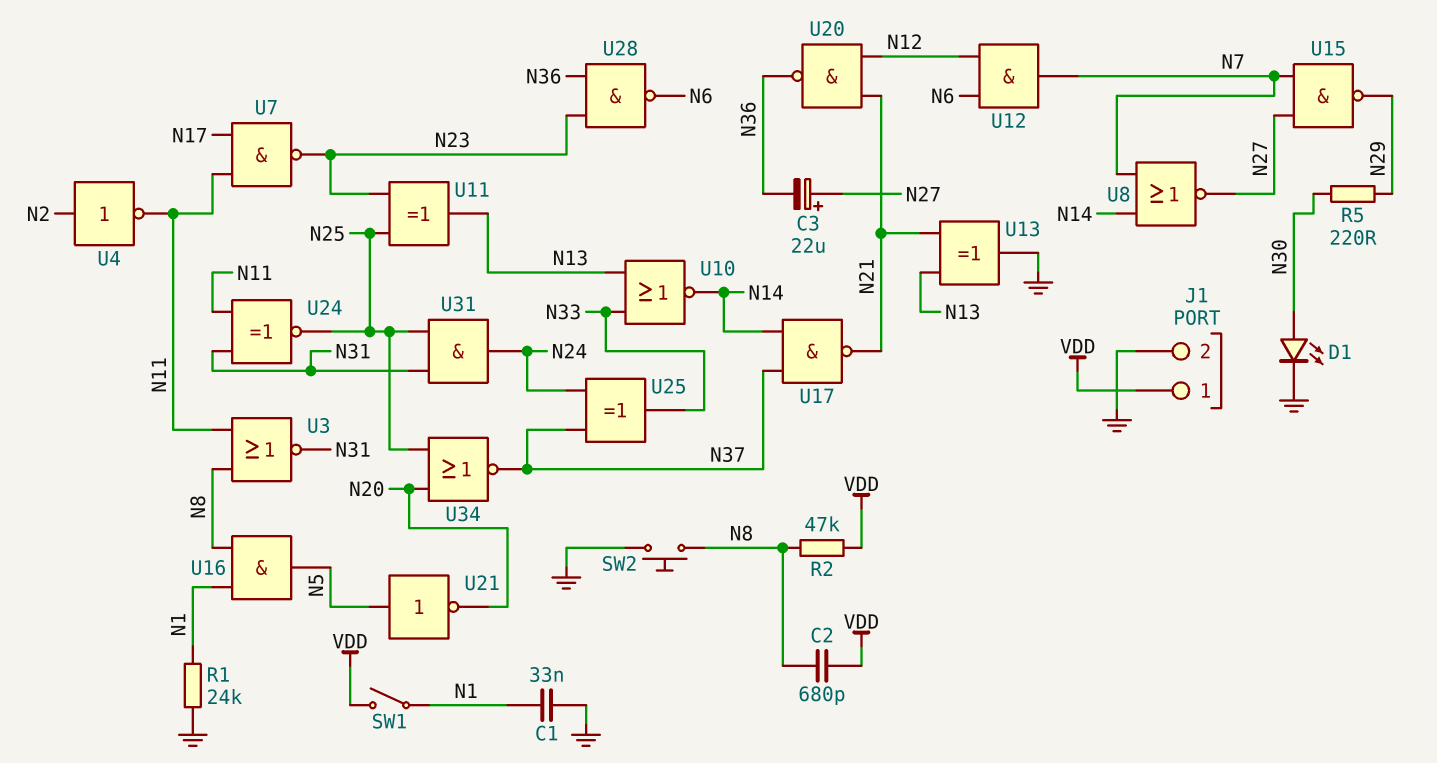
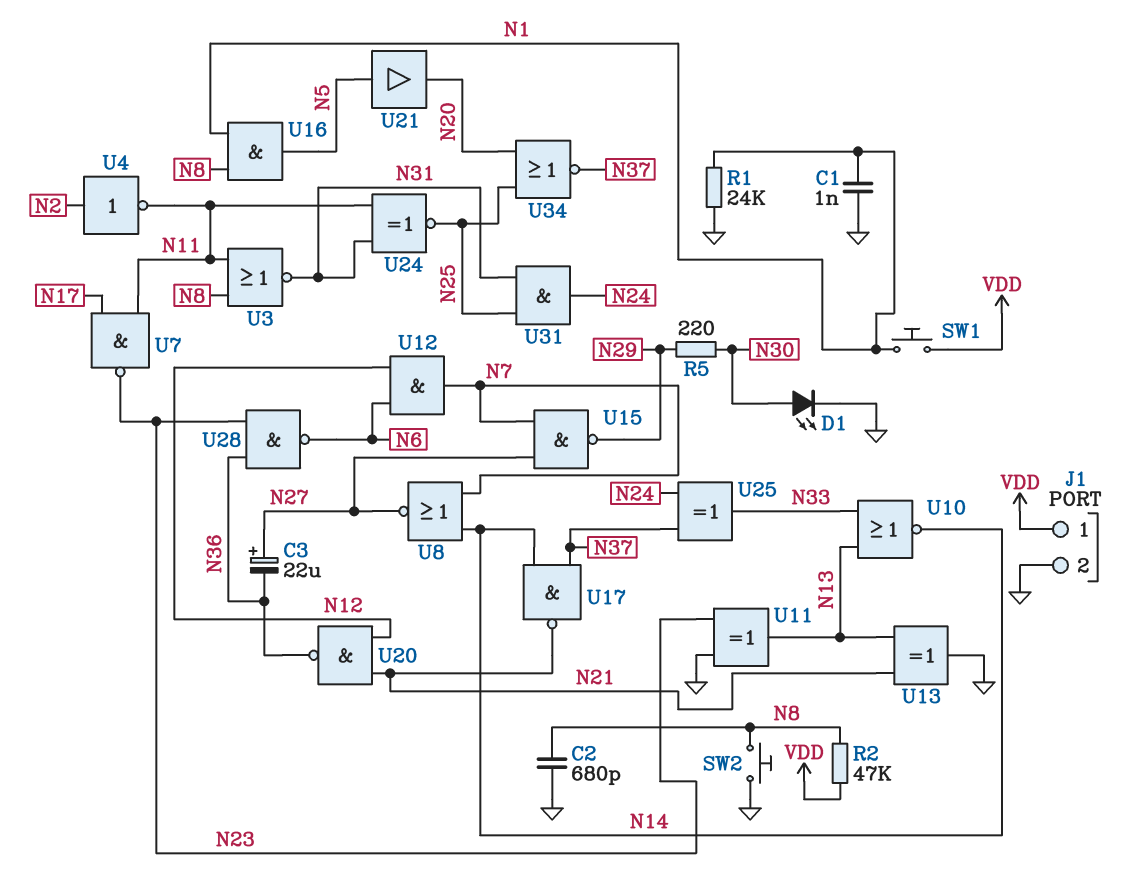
C1: 33nF (GND, N1) -> 1nF (GND, N1)
C2: 680pF (N8, VDD) -> 680pF (GND, N8)
SW1: switch (N1, VDD) -> button (N1, VDD)
U11: XOR (in N23, in N25, out N13) -> XOR (in GND, in N23, out N13)
U21: NOT (in N5, out N20) -> buffer (in N5, out N20)

